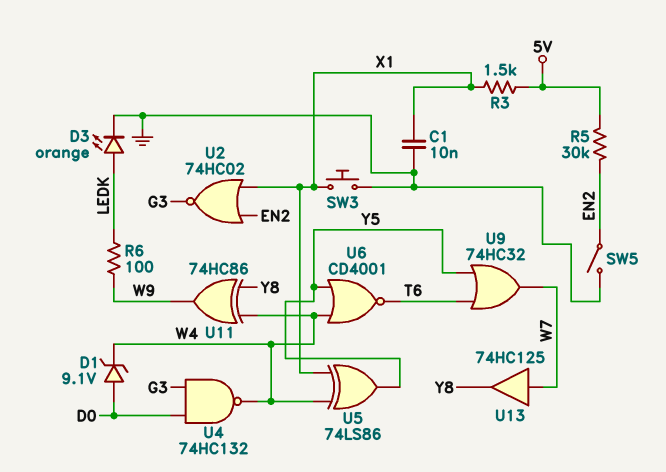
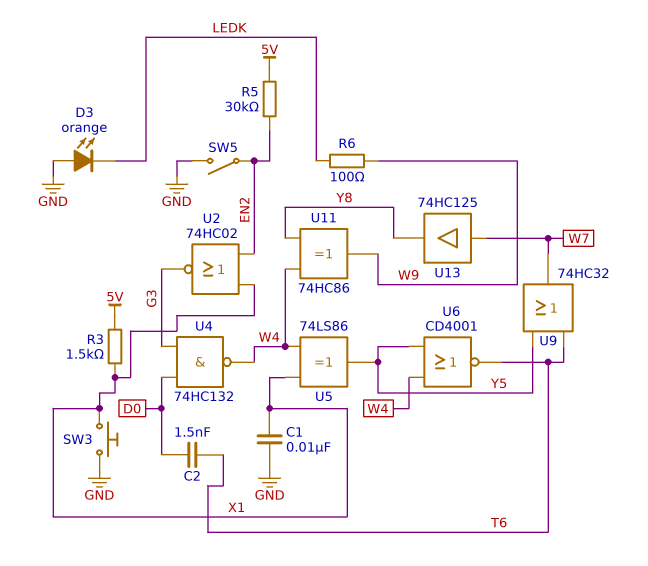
C2: none -> 1.5nF (D0, T6)
D1: zener 9.1V (A D0, K W4) -> none
D3: LED orange (A LEDK, K GND) -> LED orange (A GND, K LEDK)

